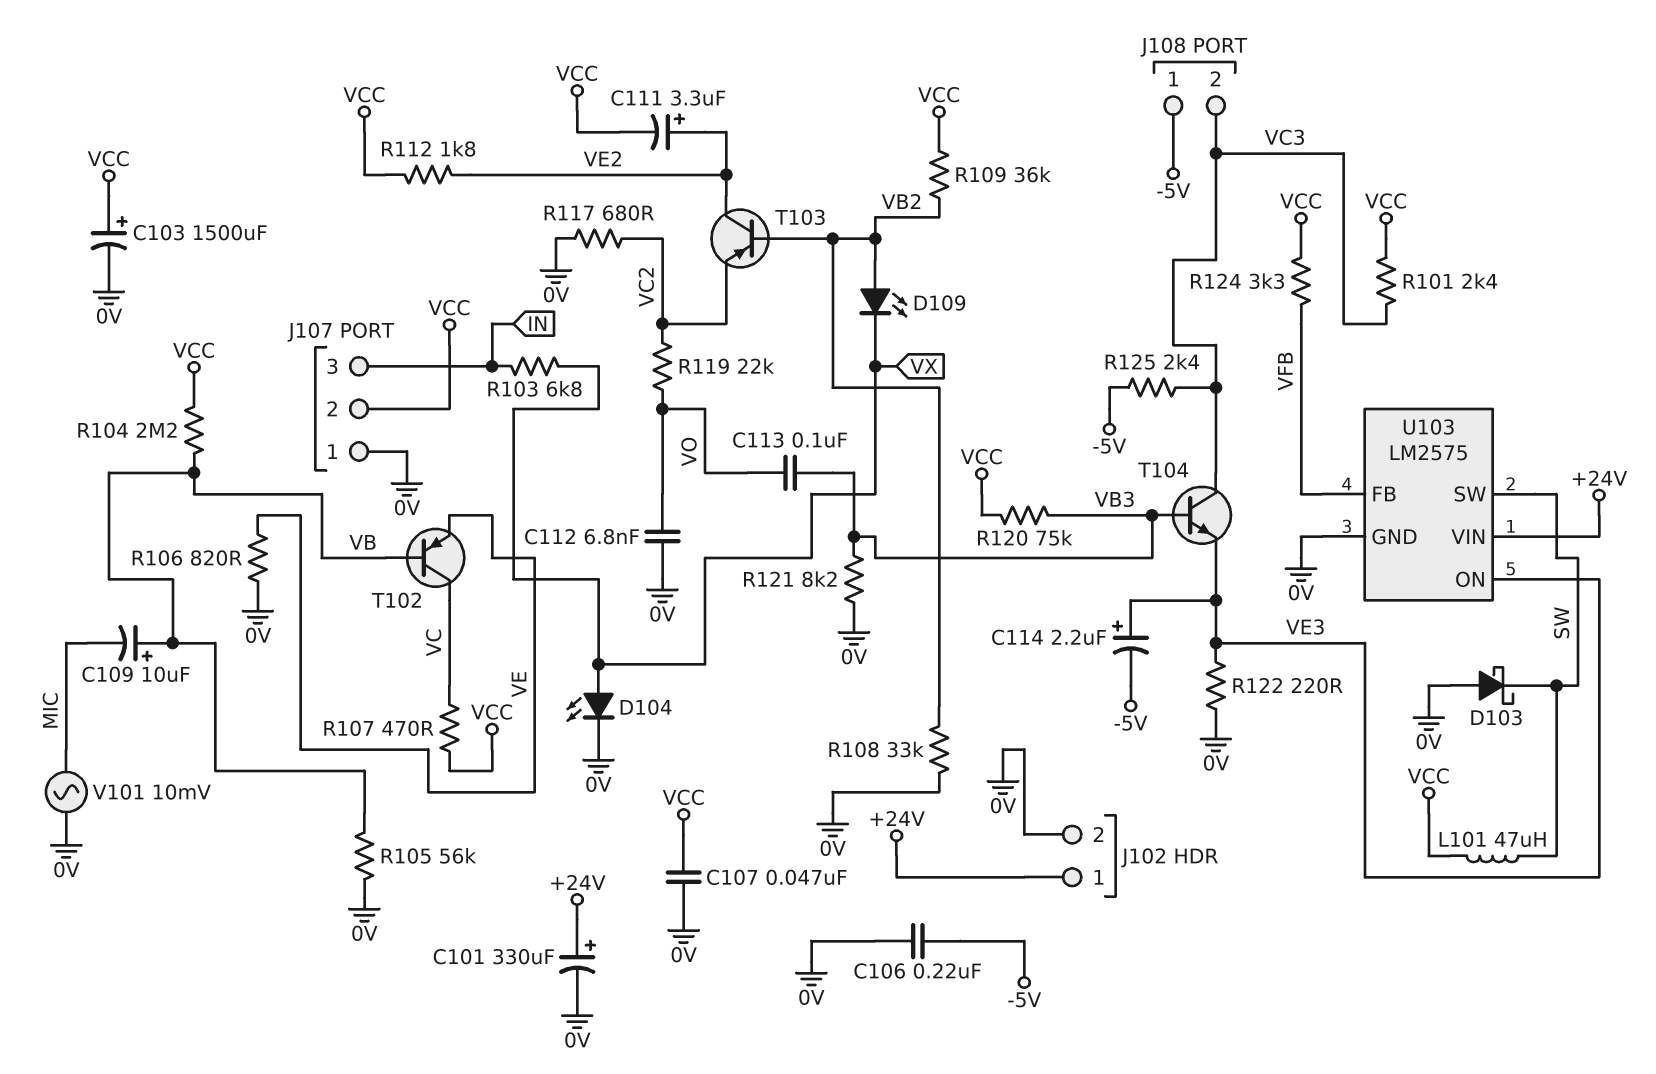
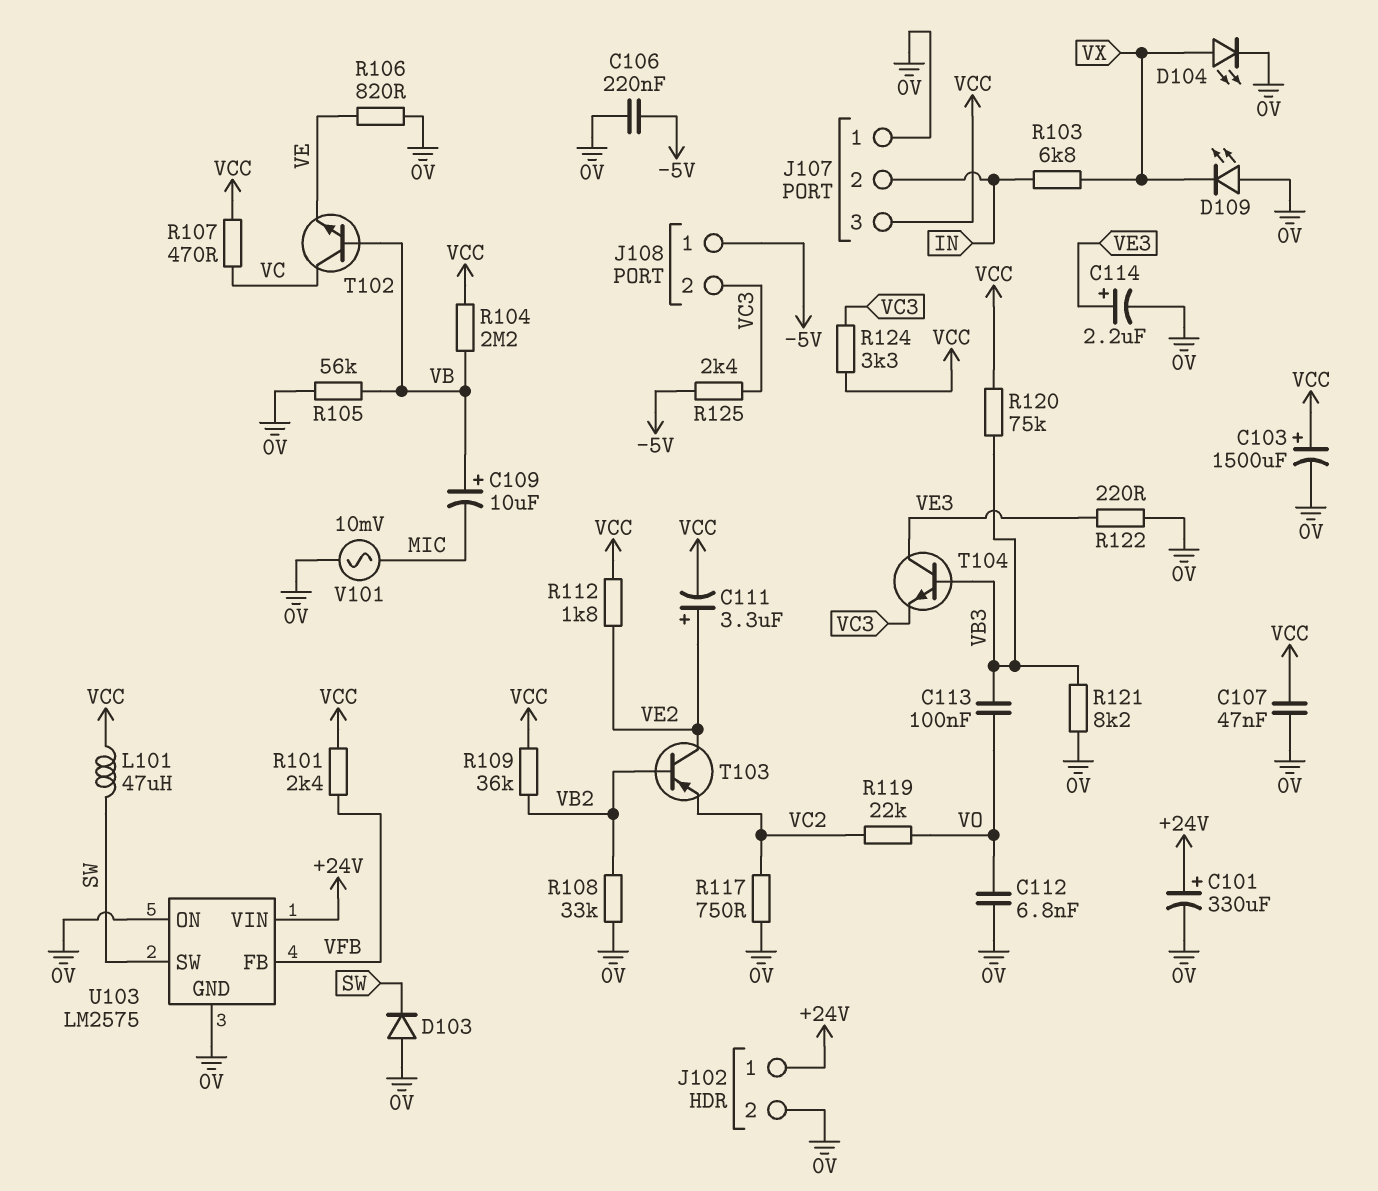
C114: 2.2uF (plus VE3, minus -5V) -> 2.2uF (plus VE3, minus 0V)
D103: schottky (A 0V, K SW) -> diode (A 0V, K SW)
D109: LED (A VB2, K VX) -> LED (A 0V, K VX)
J107 pin 2: VCC -> IN
J107 pin 3: IN -> VCC
R101: 2.4k (VC3, VCC) -> 2.4k (VCC, VFB)
R117: 680 (0V, VC2) -> 750 (0V, VC2)
R124: 3.3k (VCC, VFB) -> 3.3k (VC3, VCC)
T102: PNP (B VB, C VC, E VE) -> NPN (B VB, C VC, E VE)
T104: NPN (B VB3, C VC3, E VE3) -> NPN (B VB3, C VE3, E VC3)
U103 pin ON: VE3 -> 0V

